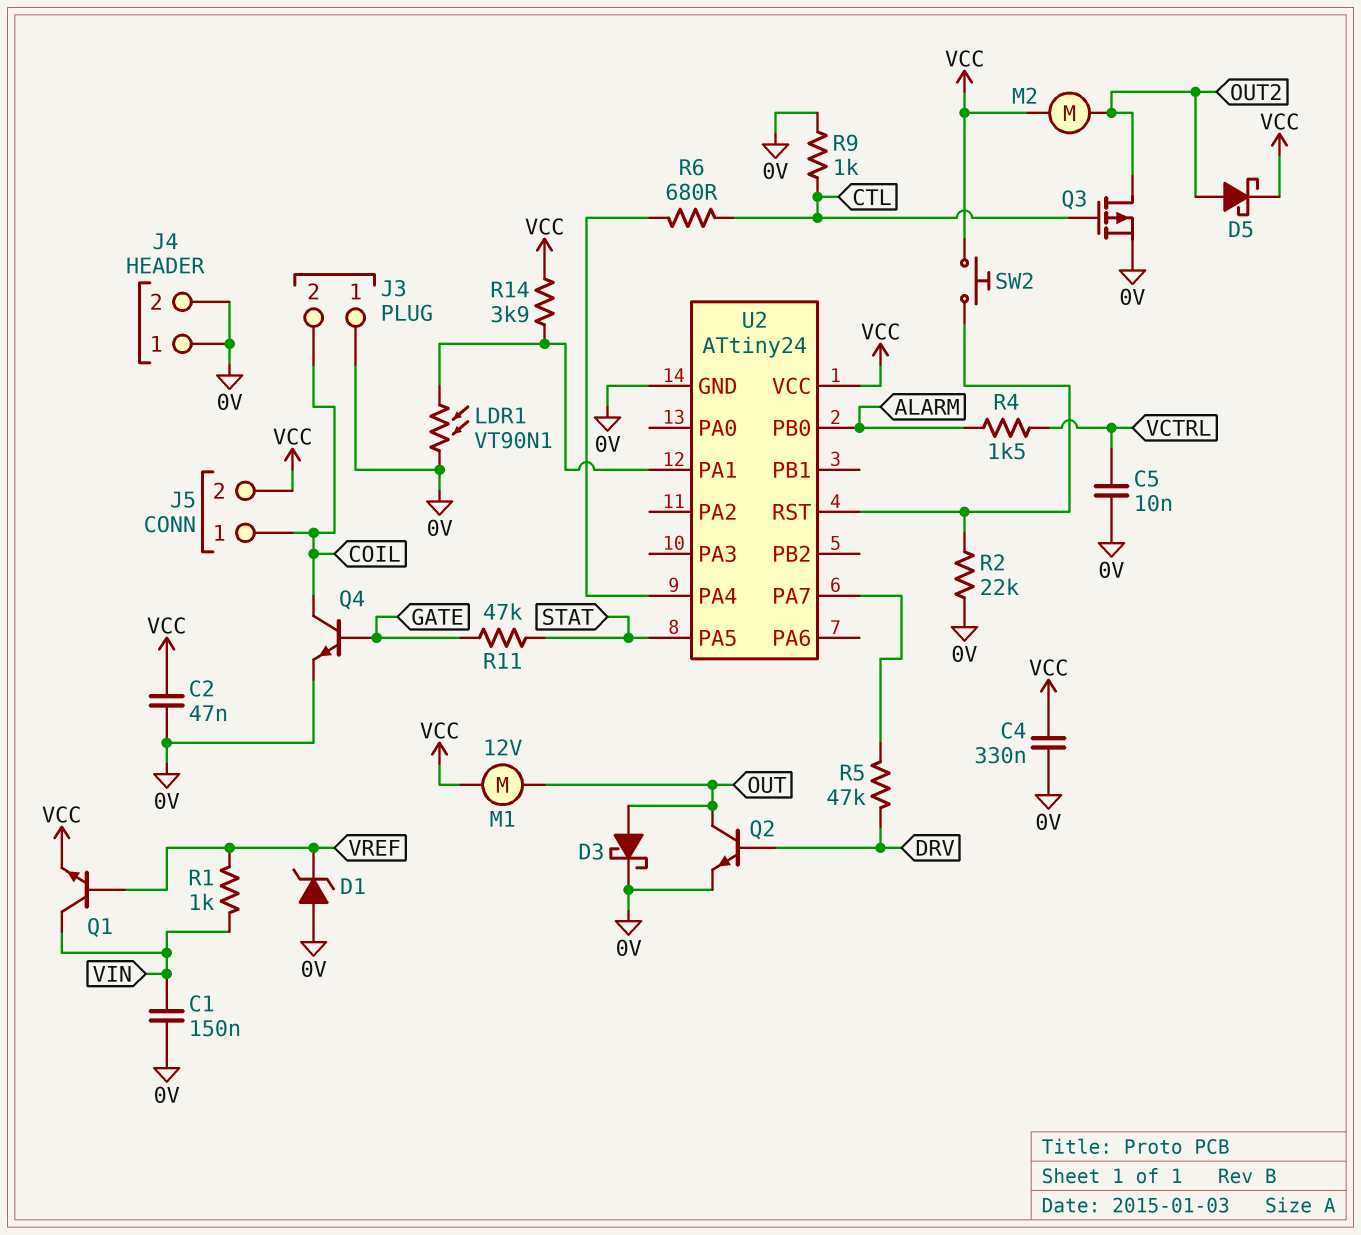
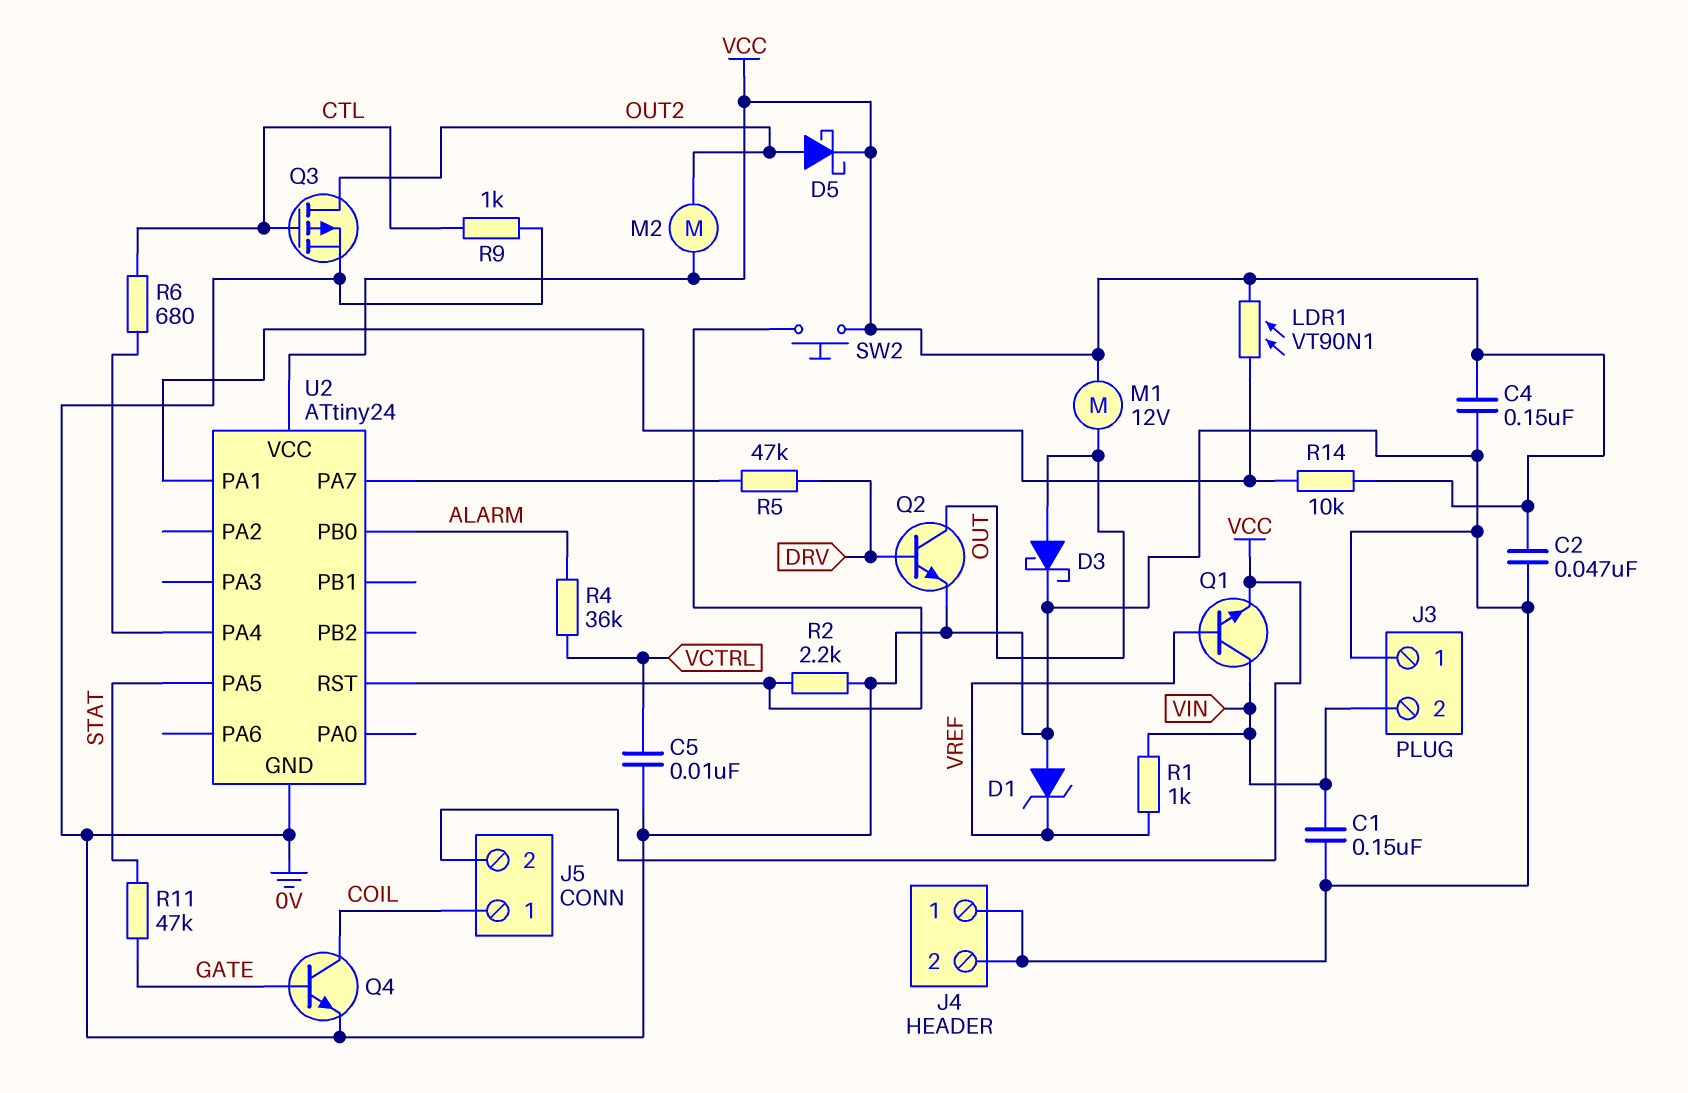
C4: 330nF (0V, VCC) -> 150nF (0V, VCC)
J3 pin 2: COIL -> VIN
LDR1: VT90N1 (0V, U2/PA1) -> VT90N1 (U2/PA1, VCC)
R2: 22k (0V, U2/RST) -> 2.2k (0V, U2/RST)
R4: 1.5k (ALARM, VCTRL) -> 36k (ALARM, VCTRL)
R14: 3.9k (U2/PA1, VCC) -> 10k (U2/PA1, VCC)

